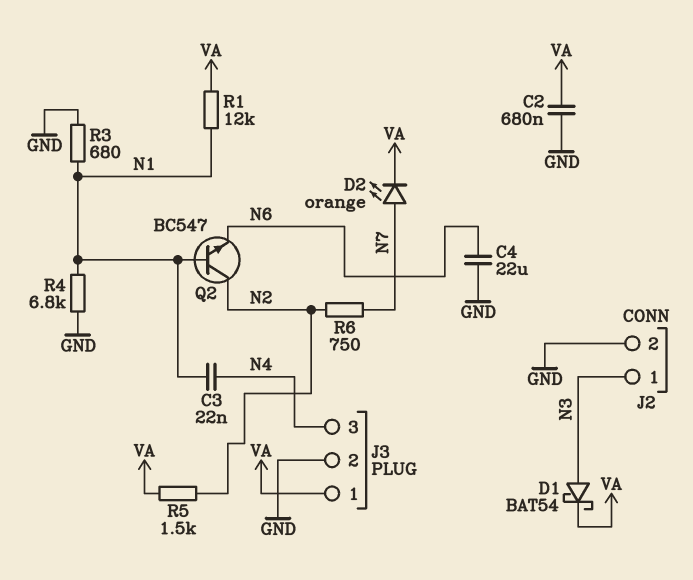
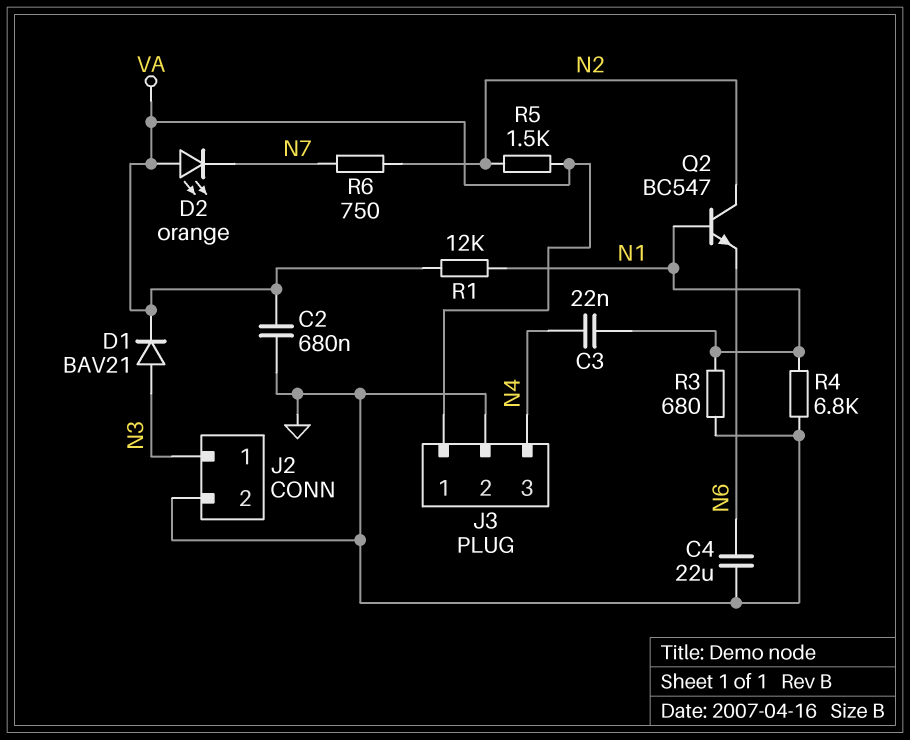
D1: schottky BAT54 (A N3, K VA) -> diode BAV21 (A N3, K VA)
D2: LED orange (A N7, K VA) -> LED orange (A VA, K N7)

